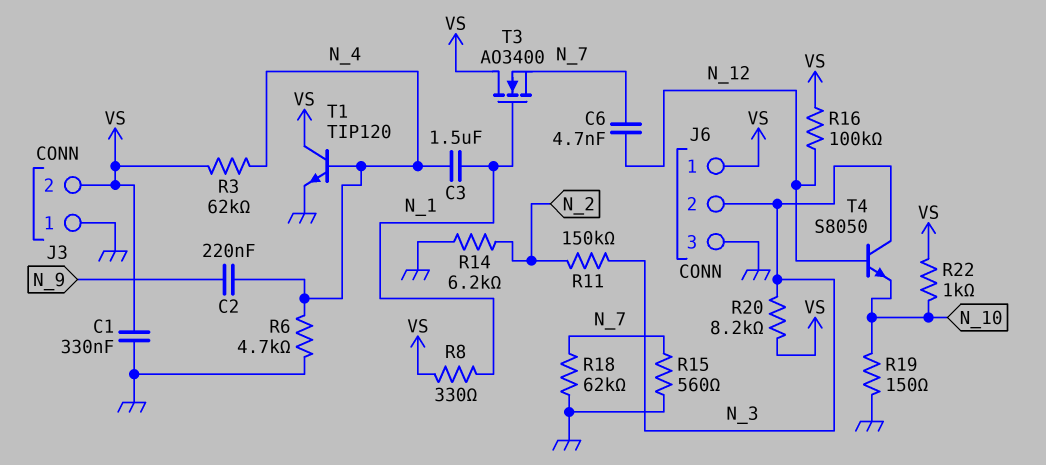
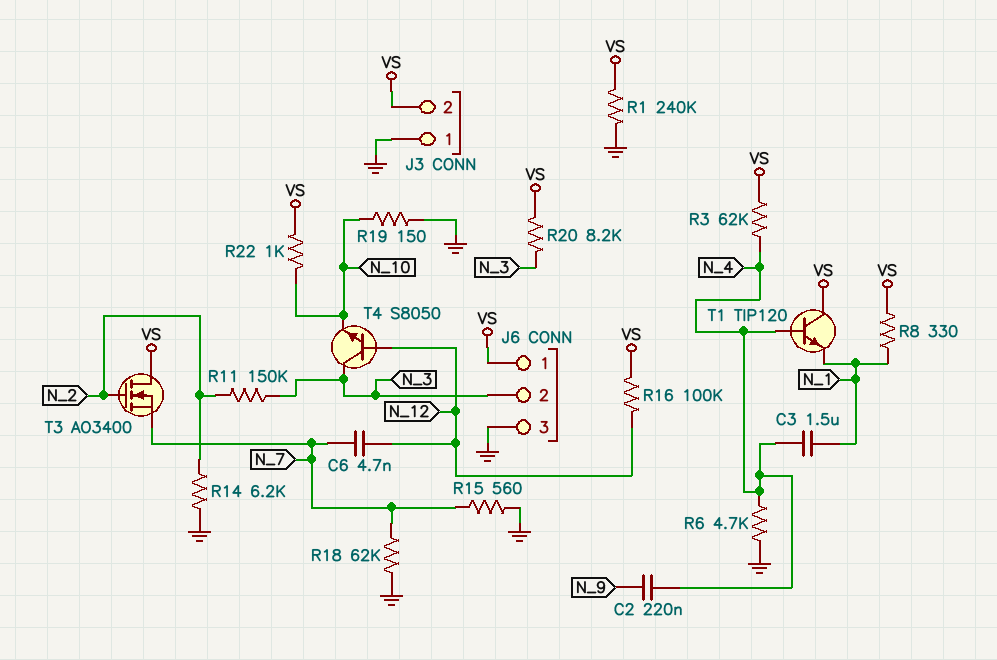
C1: 330nF (GND, VS) -> none
R1: none -> 240k (GND, VS)
T1: NPN TIP120 (B N_4, C VS, E GND) -> NPN TIP120 (B N_4, C VS, E N_1)
T3: NMOS AO3400 (G N_1, D VS, S N_7) -> NMOS AO3400 (G N_2, D VS, S N_7)

